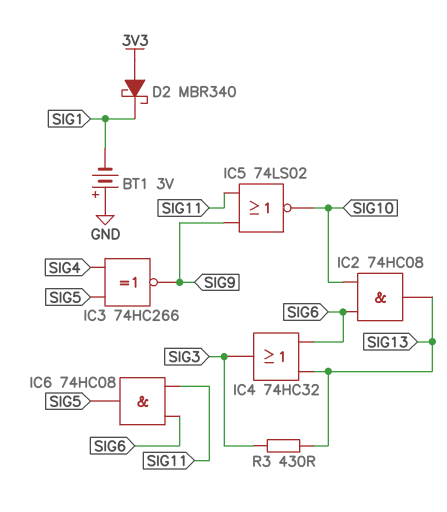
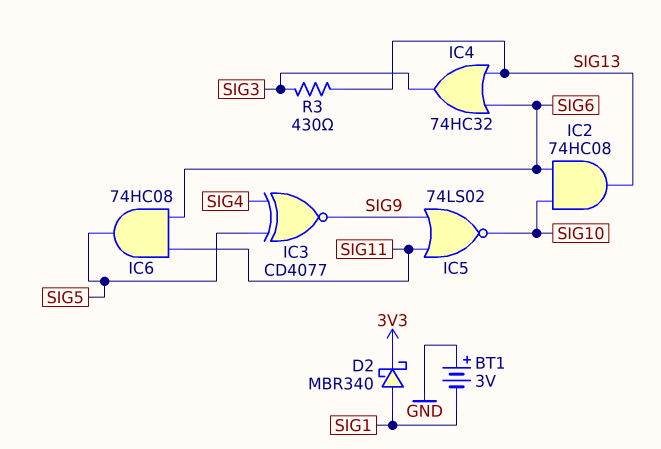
D2: schottky MBR340 (A 3V3, K SIG1) -> schottky MBR340 (A SIG1, K 3V3)
IC3: XNOR 74HC266 (in SIG4, in SIG5, out SIG9) -> XNOR CD4077 (in SIG4, in SIG5, out SIG9)

